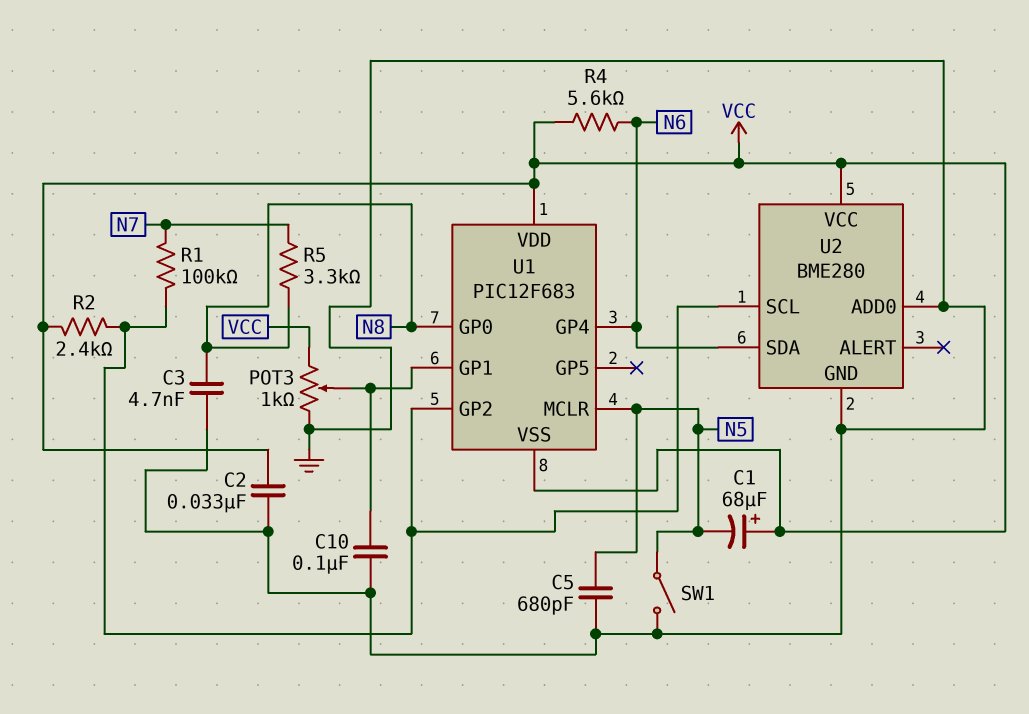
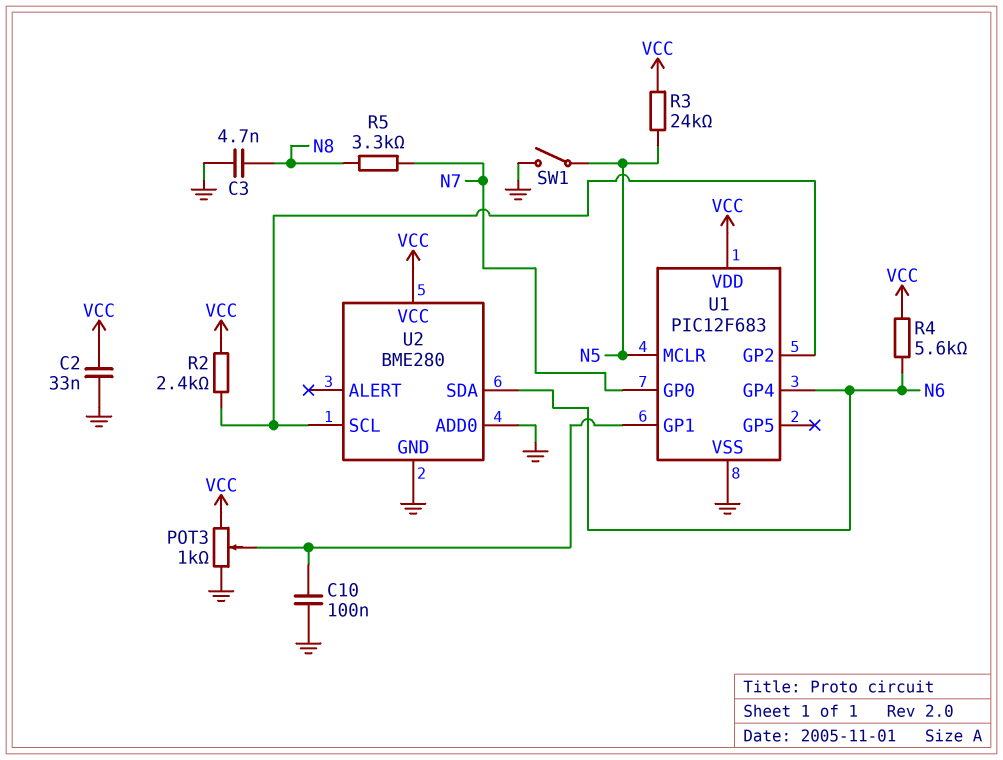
C1: 68uF (plus VCC, minus N5) -> none
C5: 680pF (GND, N5) -> none
R1: 100k (N7, U1/GP2) -> none
R3: none -> 24k (N5, VCC)
U1 pin GP0: N8 -> N7
U1 pin VSS: VCC -> GND

